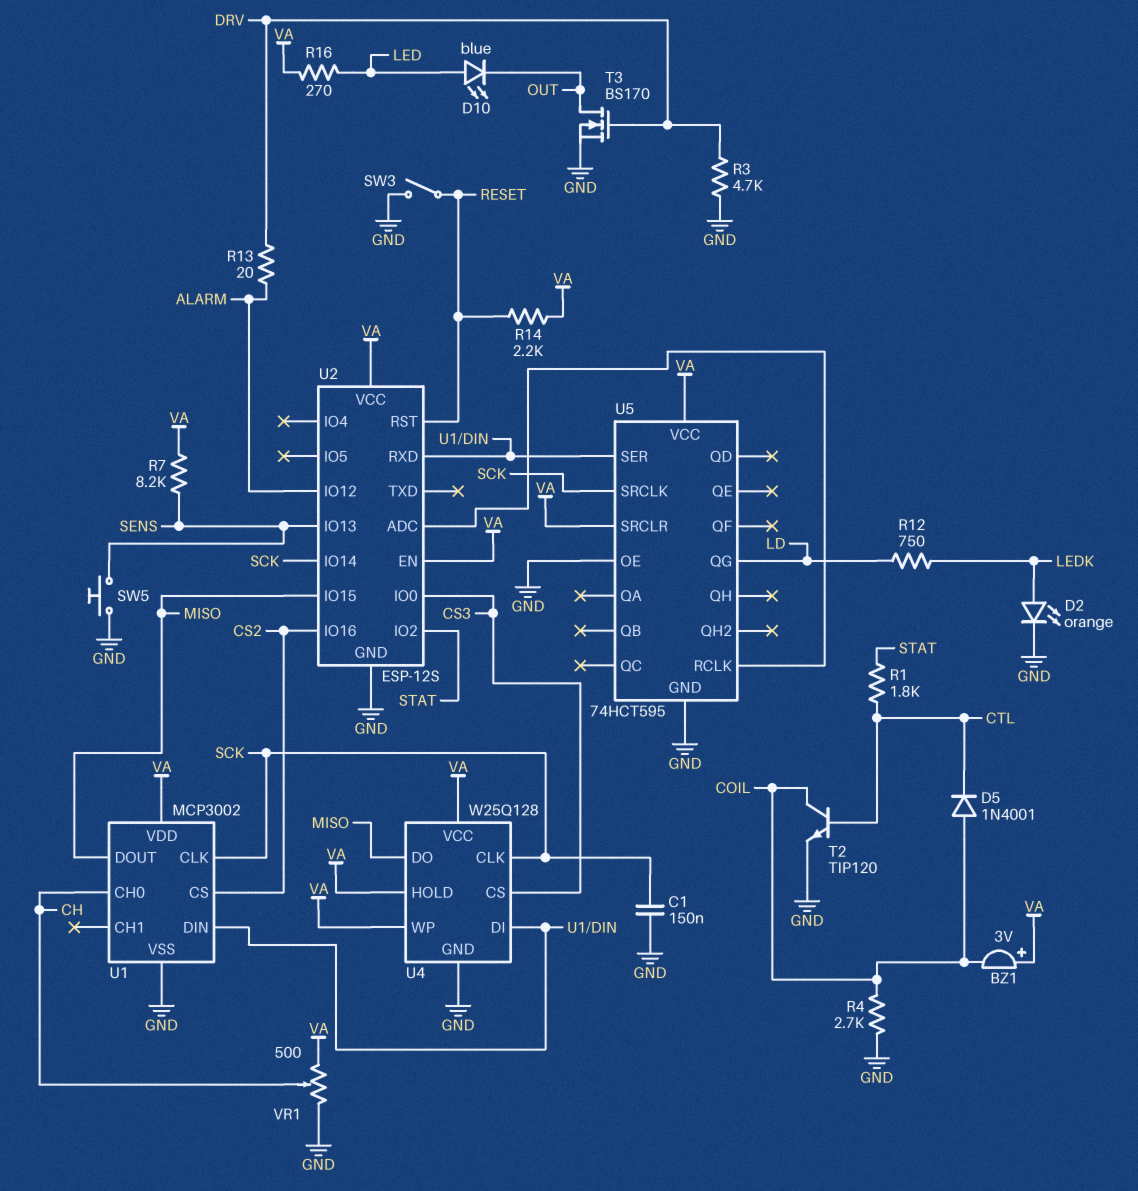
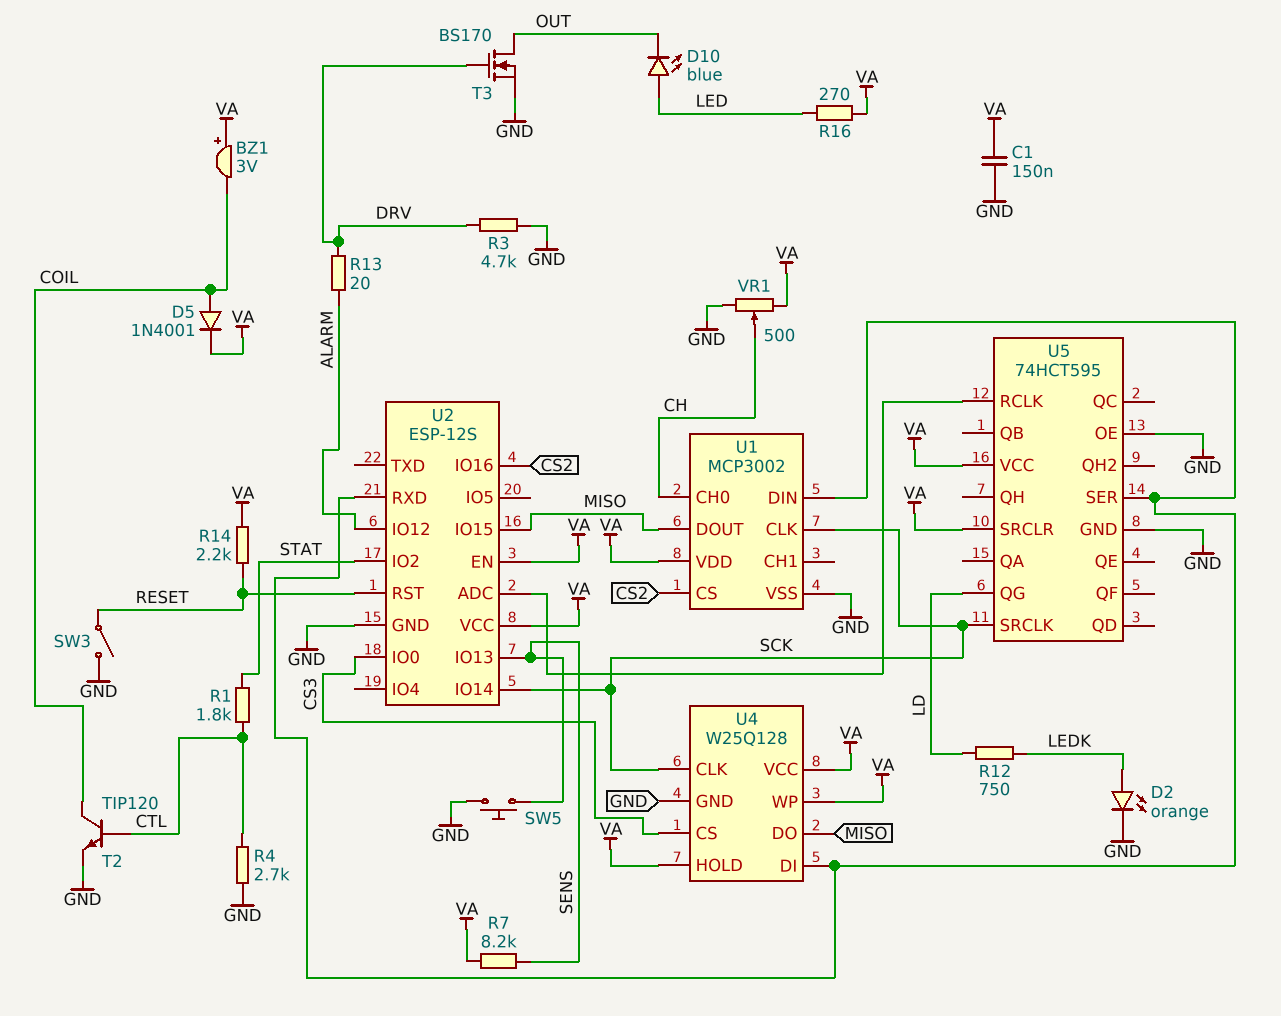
C1: 150nF (GND, SCK) -> 150nF (GND, VA)
D5: diode 1N4001 (A COIL, K CTL) -> diode 1N4001 (A COIL, K VA)
R4: 2.7k (COIL, GND) -> 2.7k (CTL, GND)

